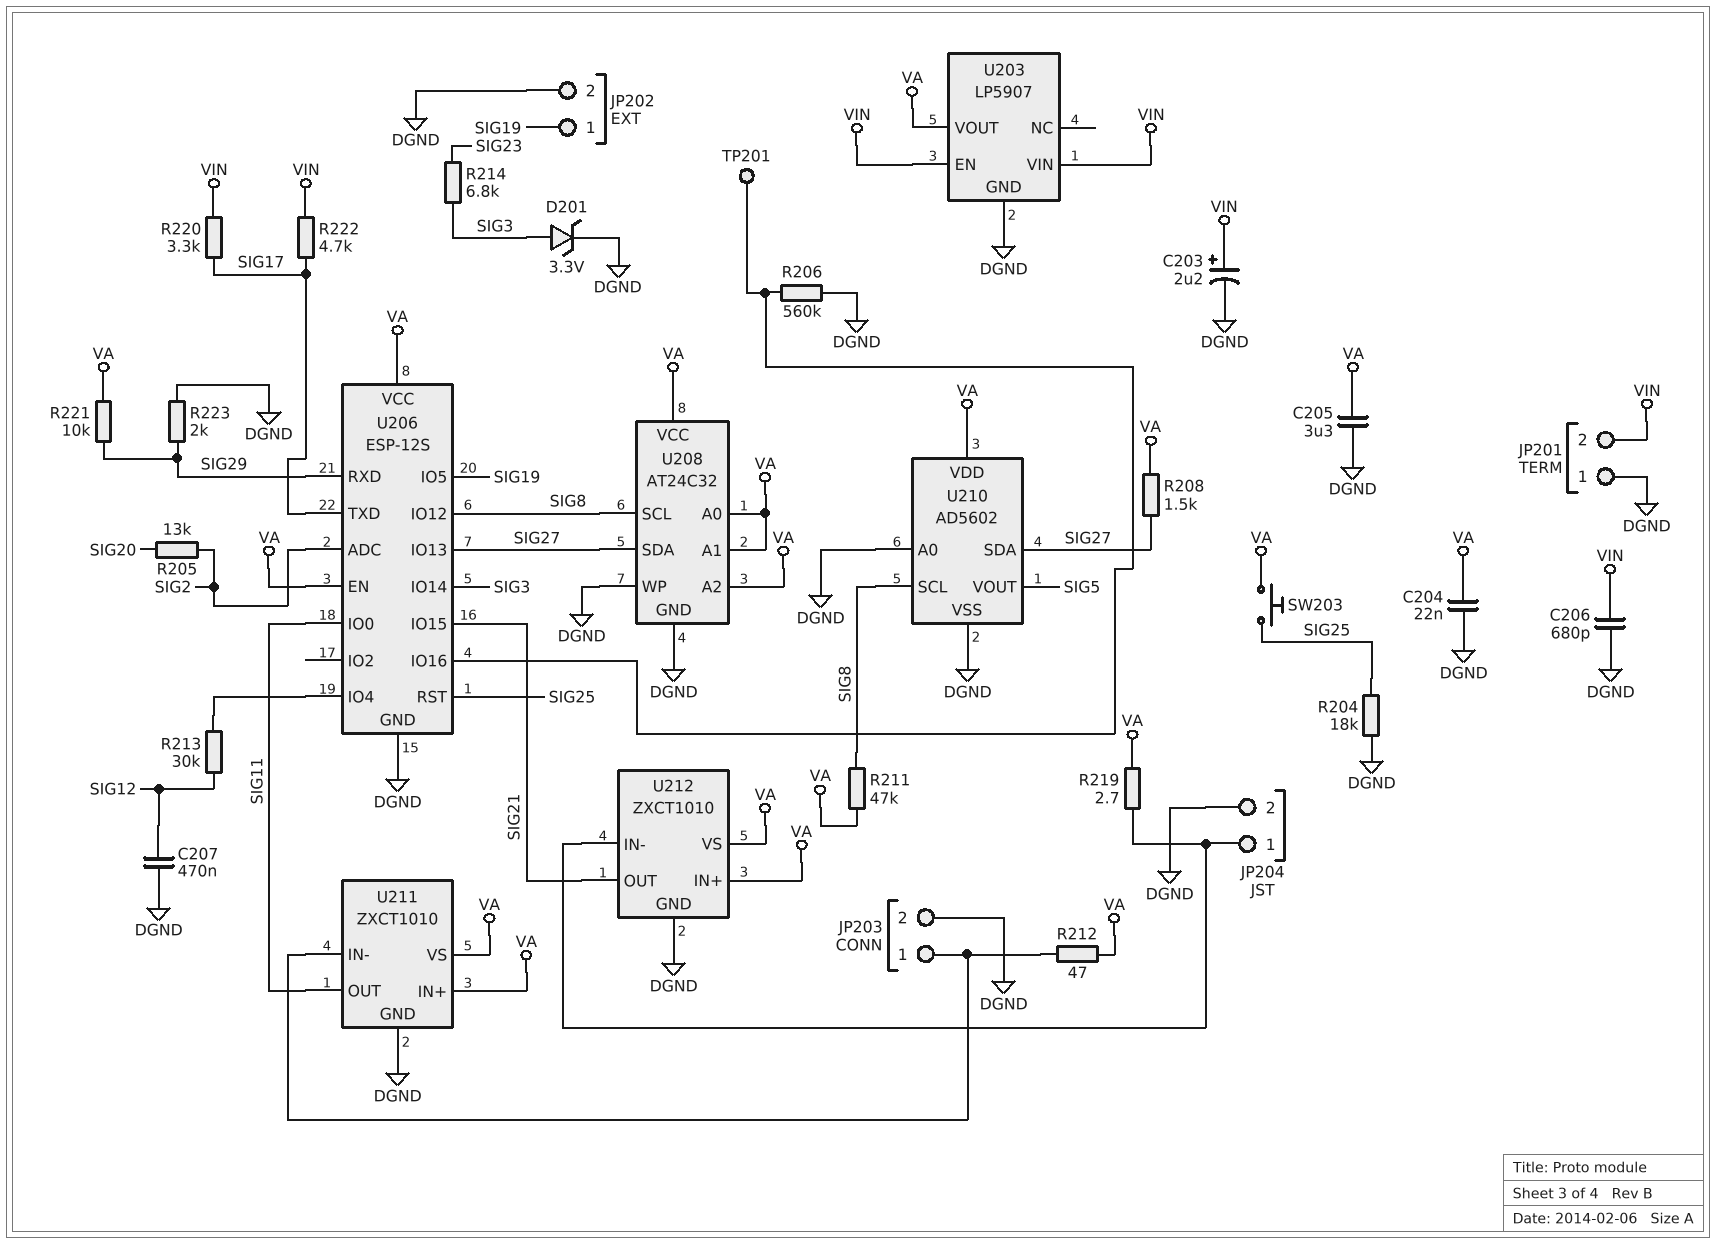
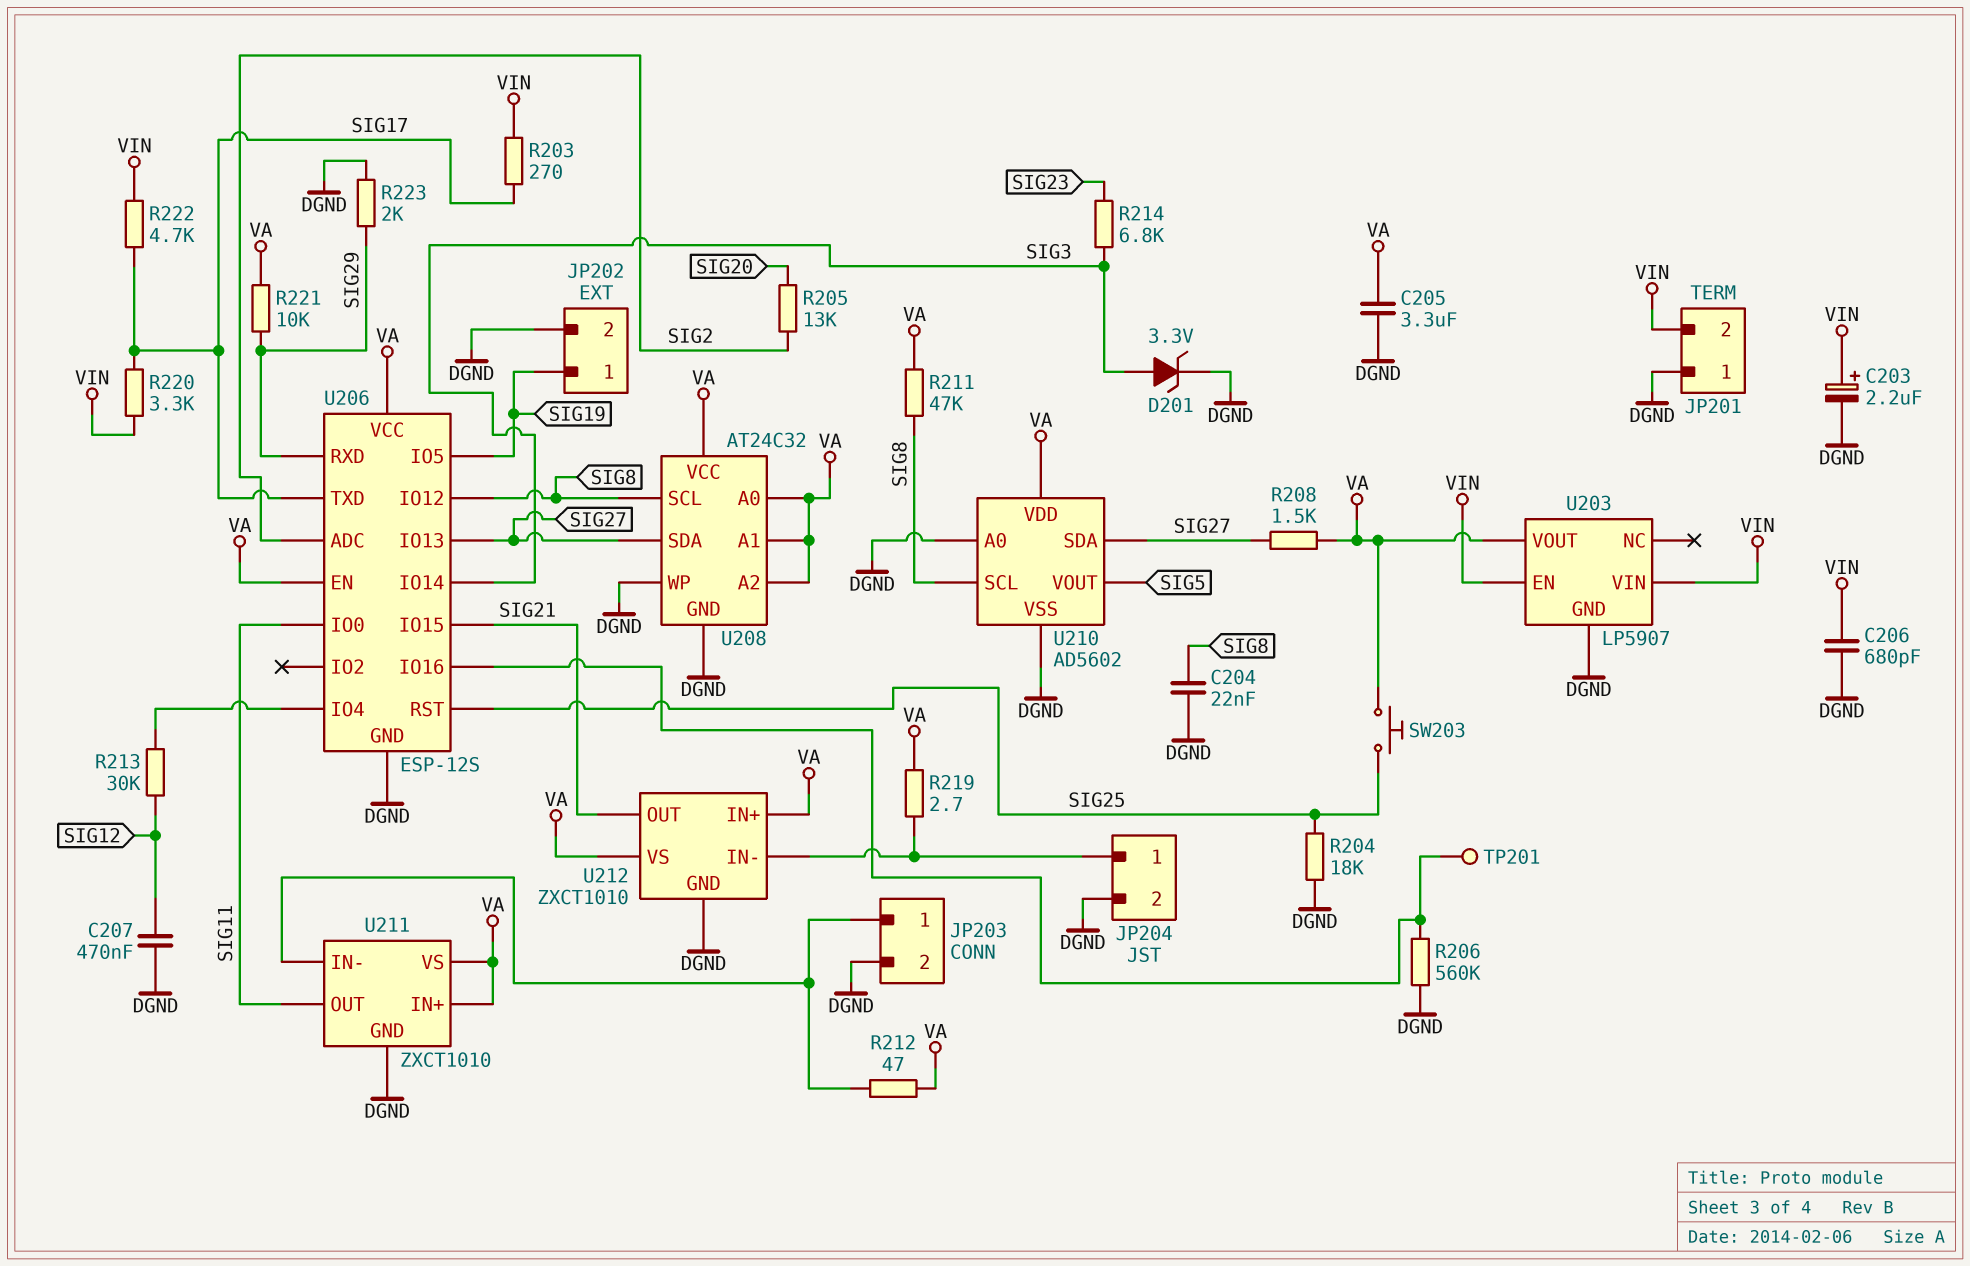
C204: 22nF (DGND, VA) -> 22nF (DGND, SIG8)
R203: none -> 270 (SIG17, VIN)

